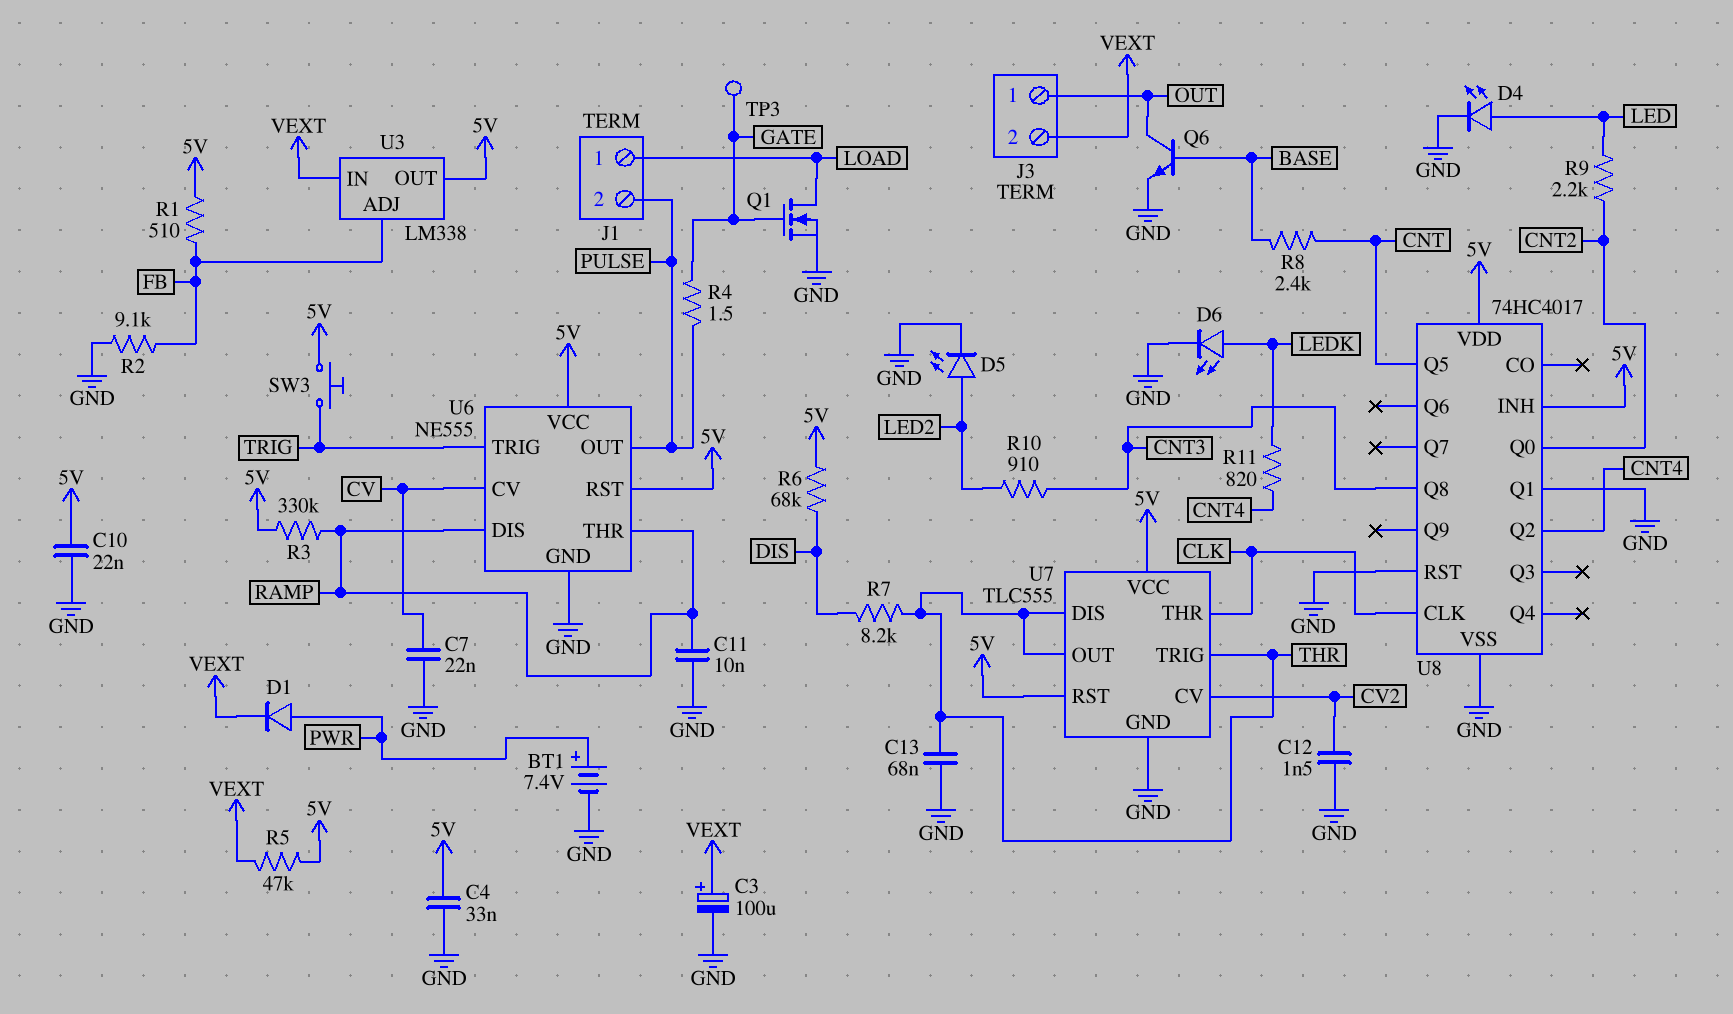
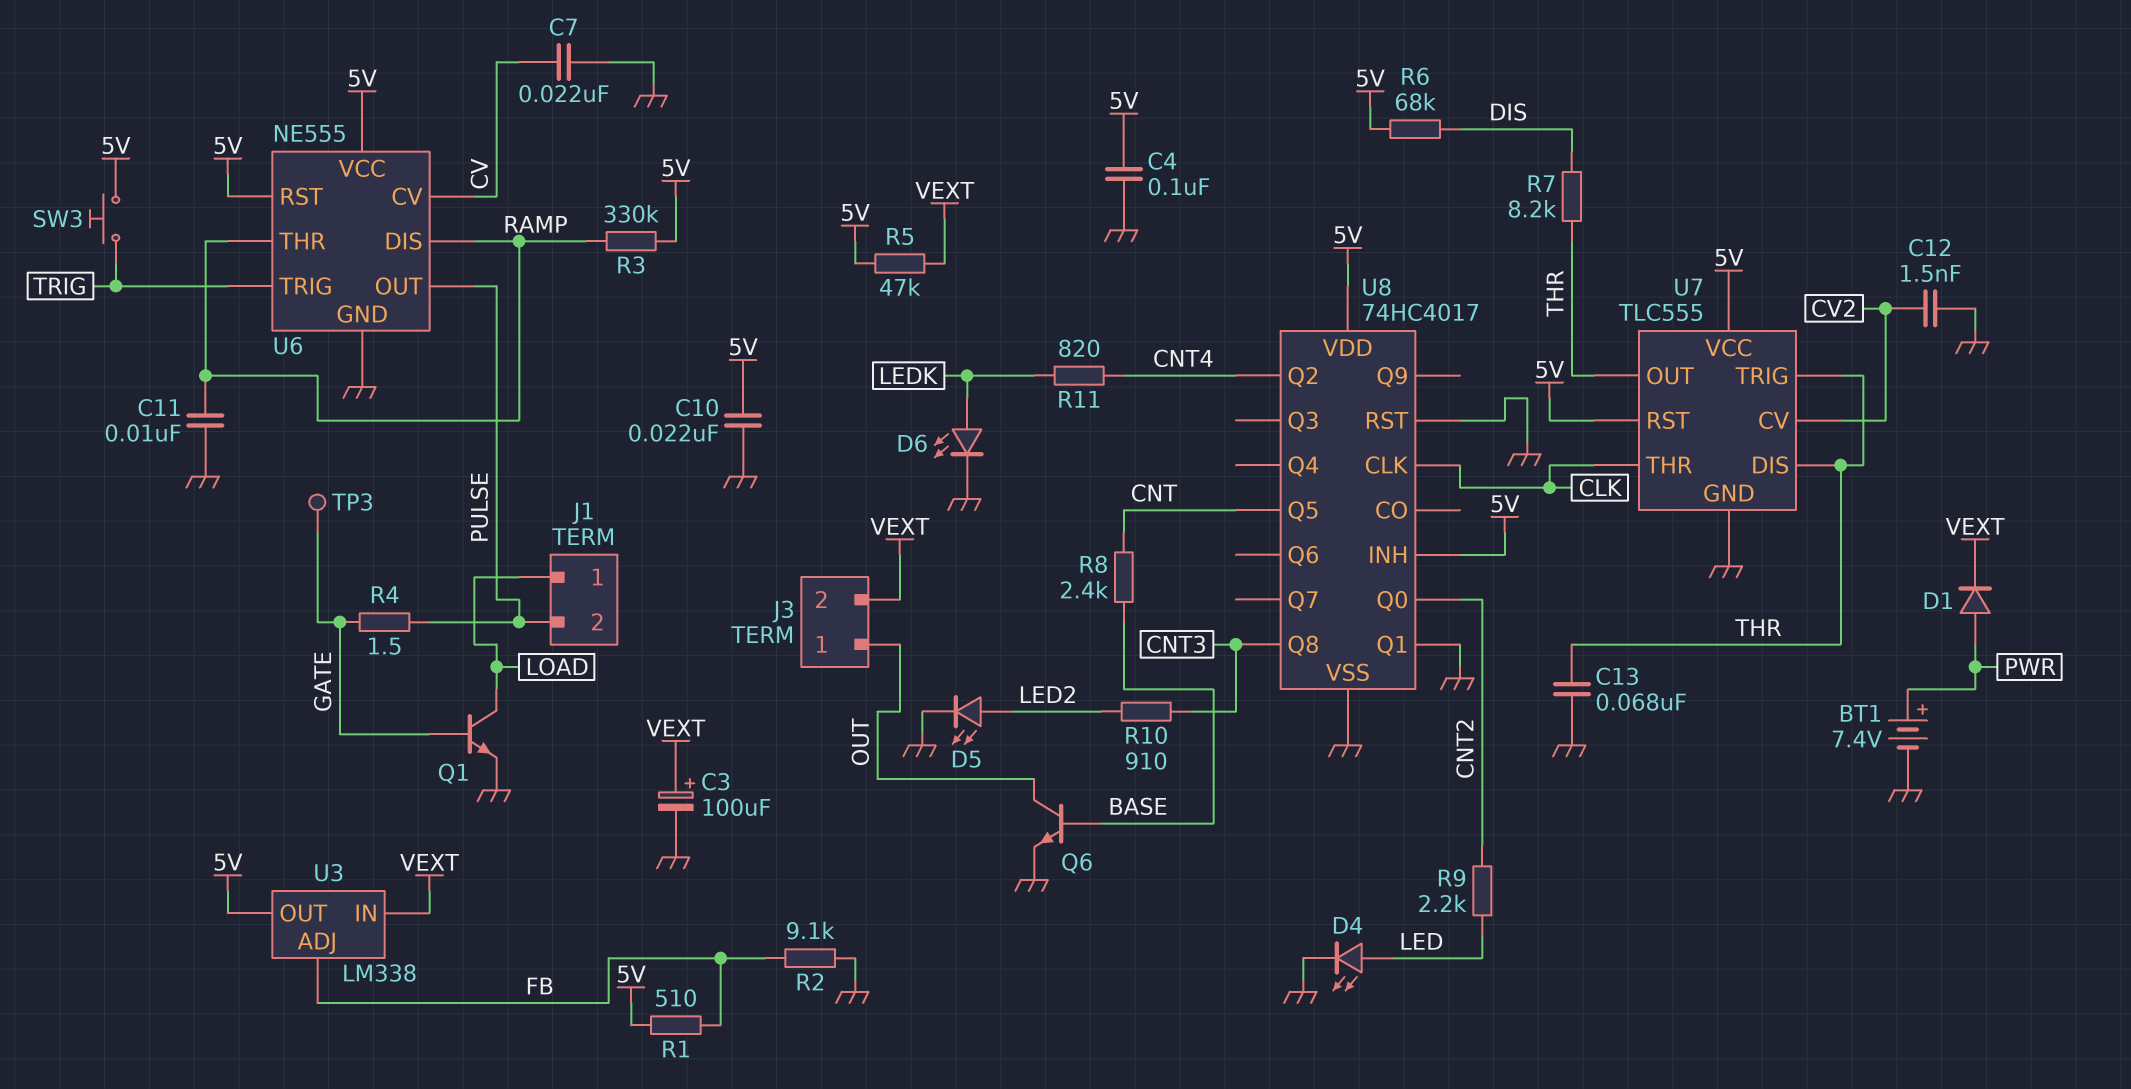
C4: 33nF (5V, GND) -> 100nF (5V, GND)
Q1: NMOS (G GATE, D LOAD, S GND) -> NPN (B GATE, C LOAD, E GND)

